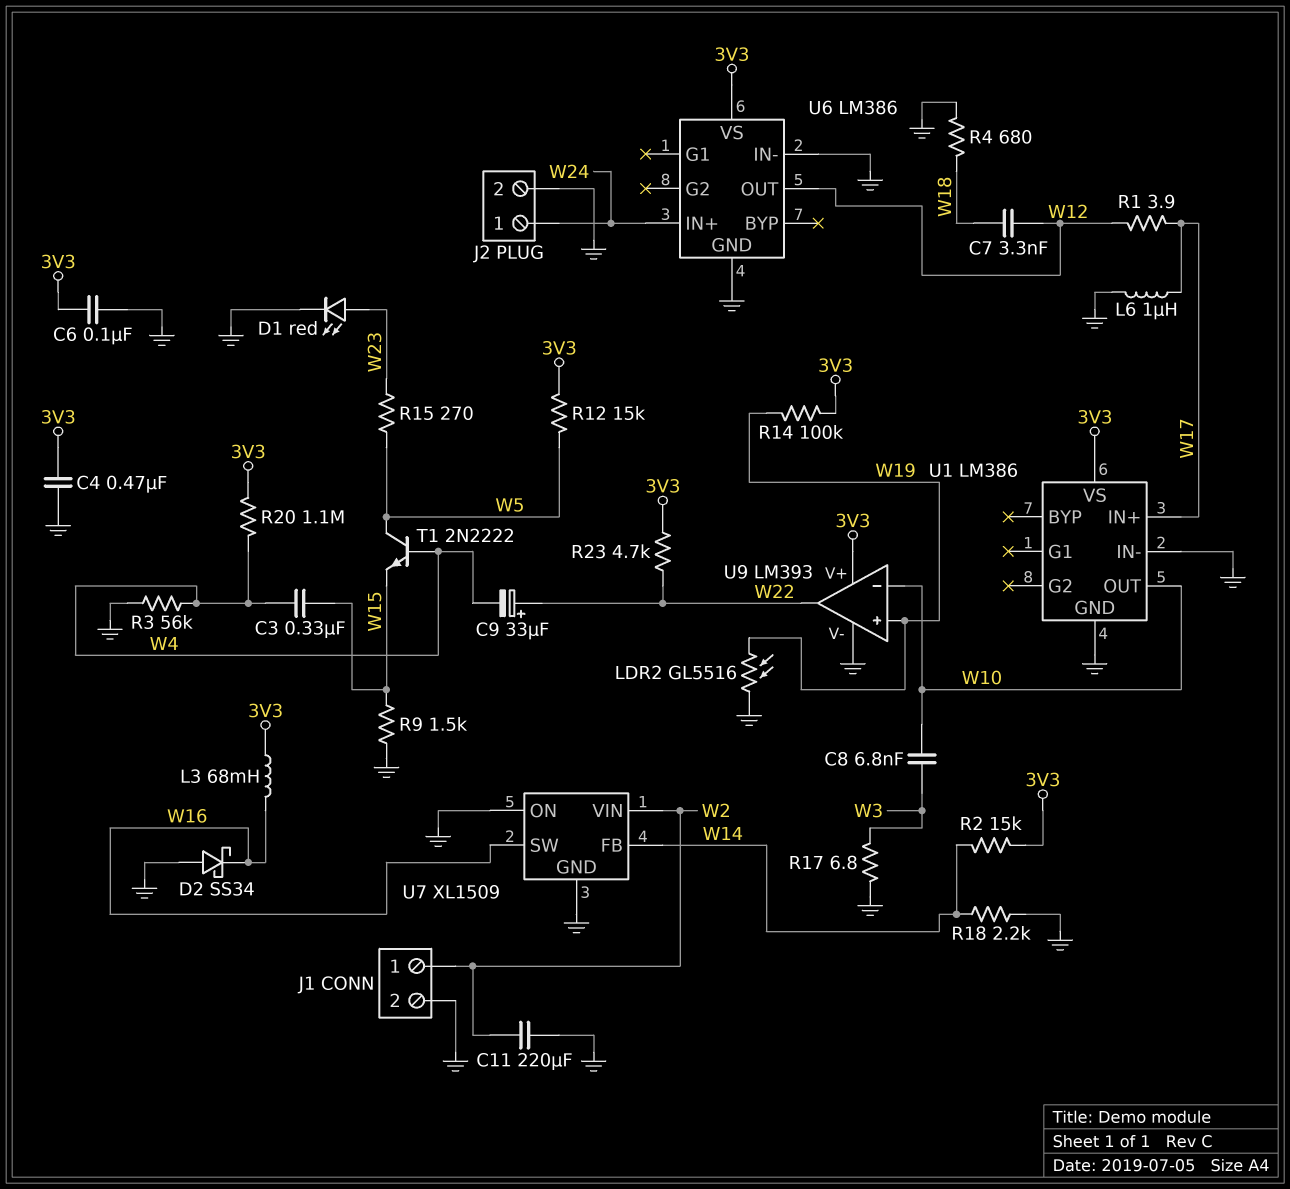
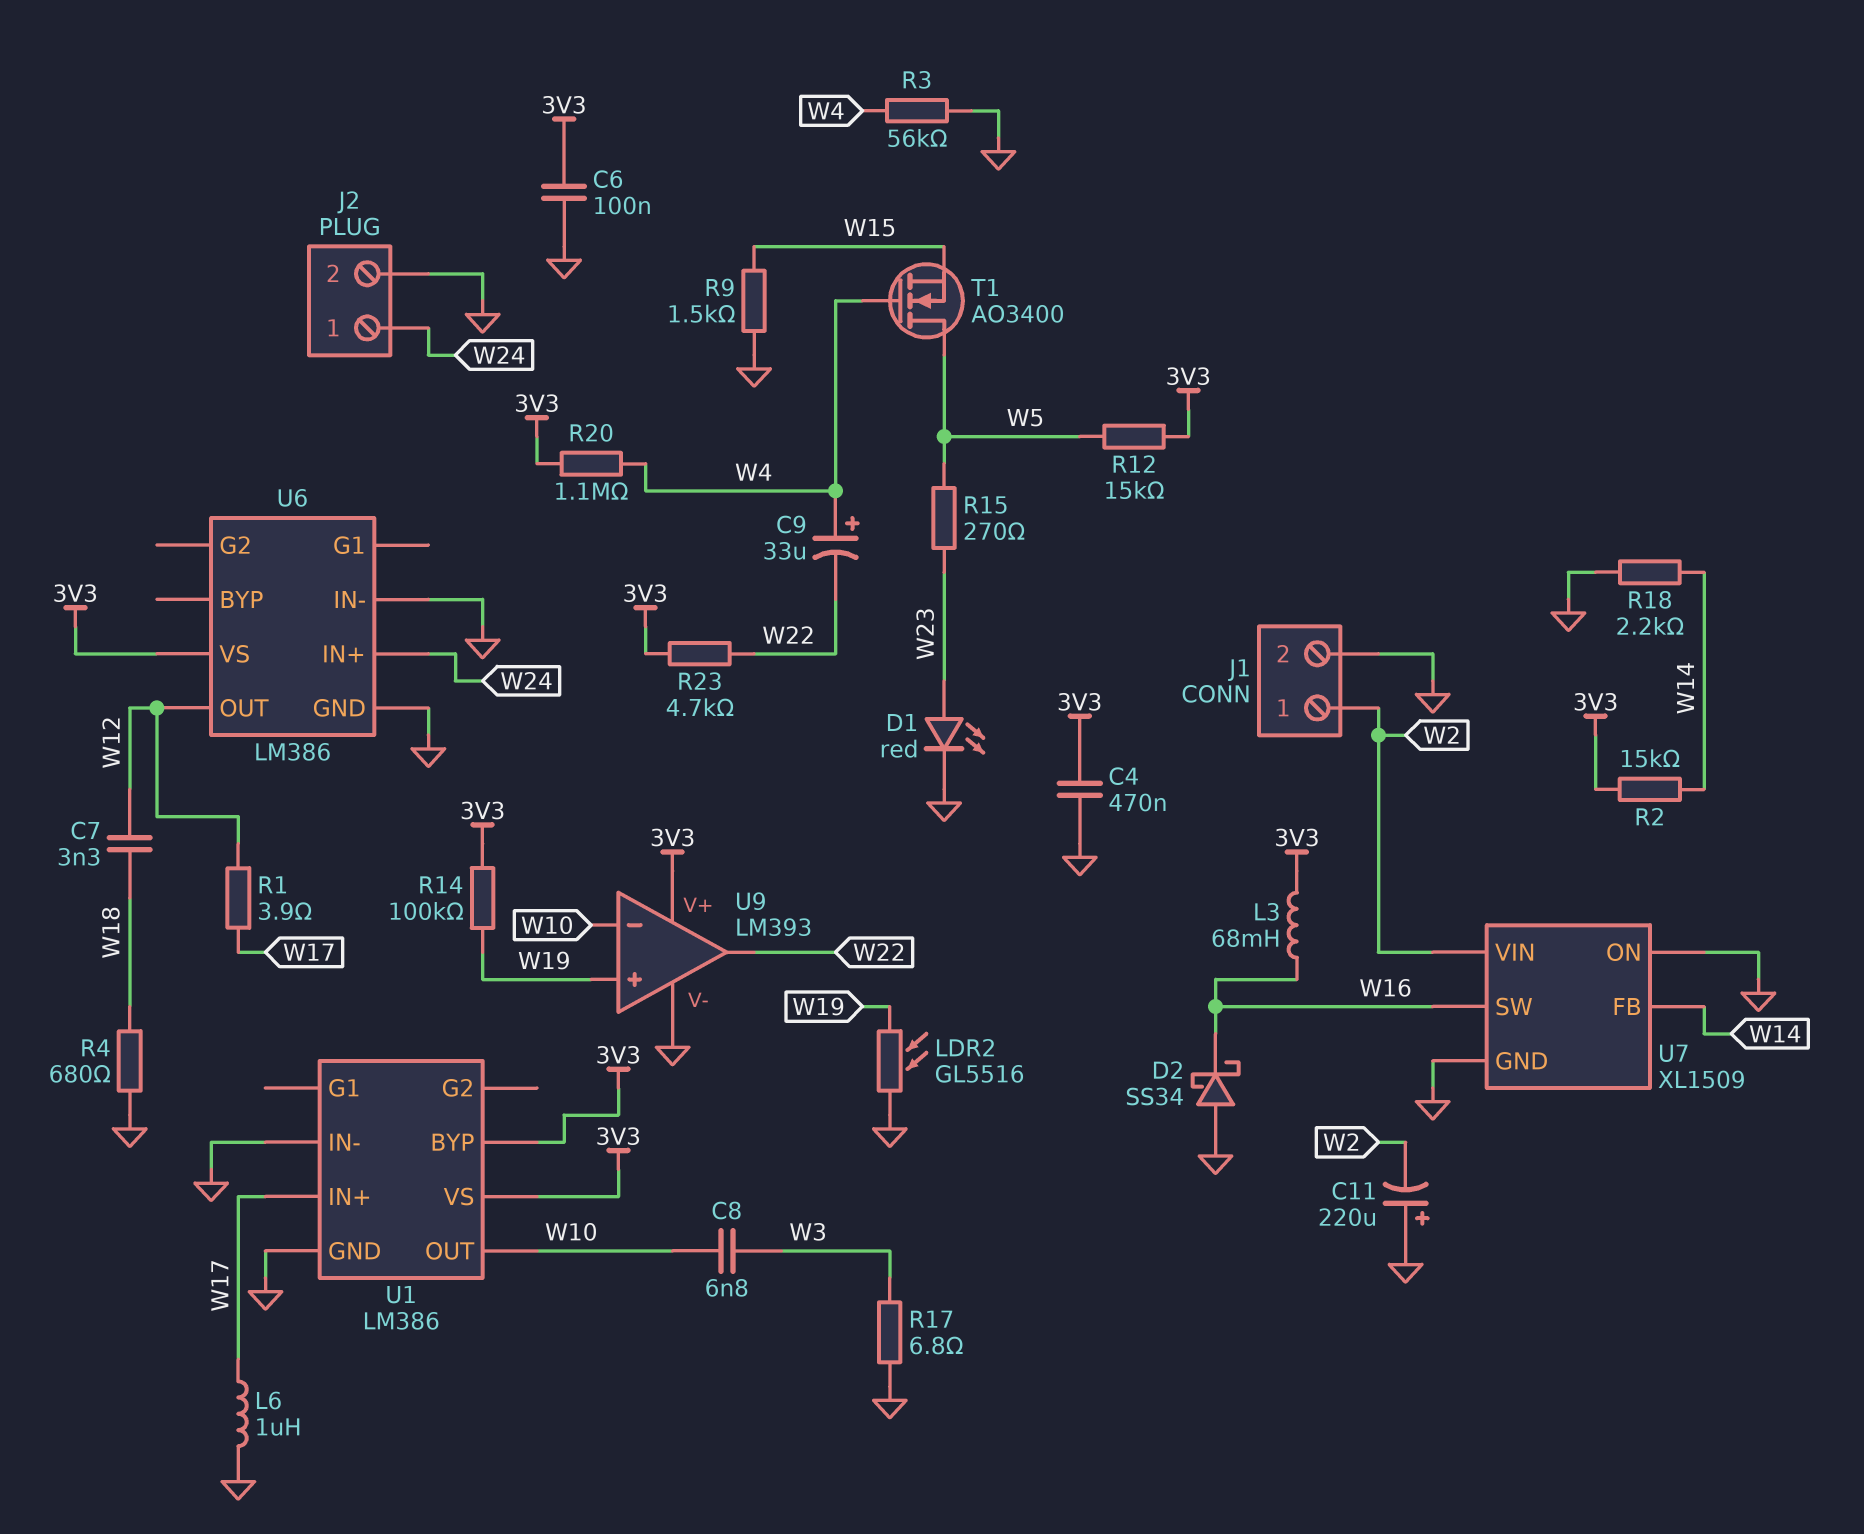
C3: 330nF (W4, W15) -> none
C9: 33uF (plus W22, minus W4) -> 33uF (plus W4, minus W22)
C11: 220uF (GND, W2) -> 220uF (plus GND, minus W2)
T1: NPN 2N2222 (B W4, C W5, E W15) -> NMOS AO3400 (G W4, D W5, S W15)
U1 pin BYP: none -> 3V3

